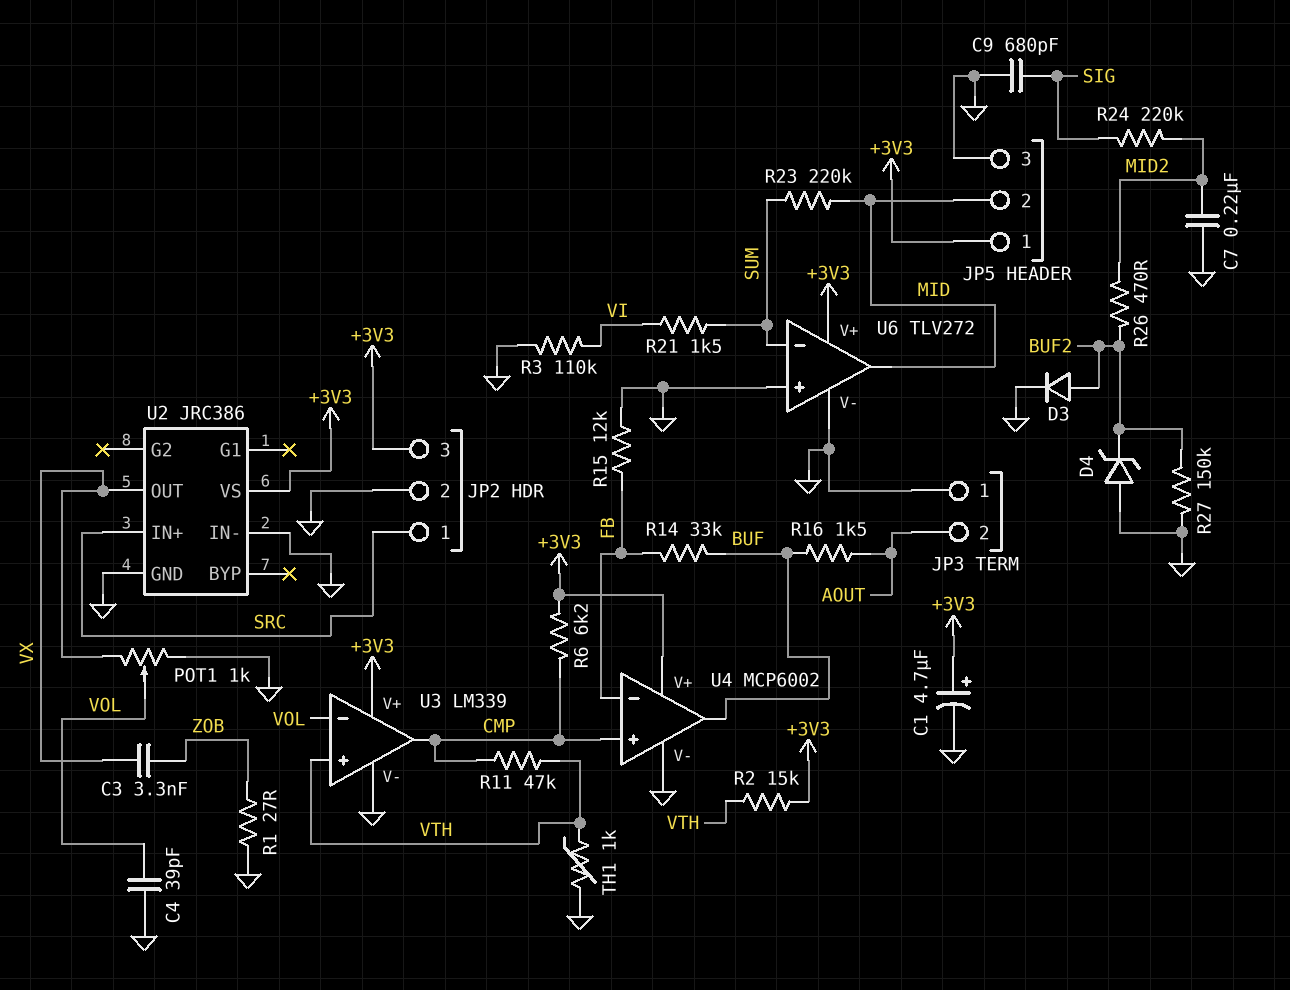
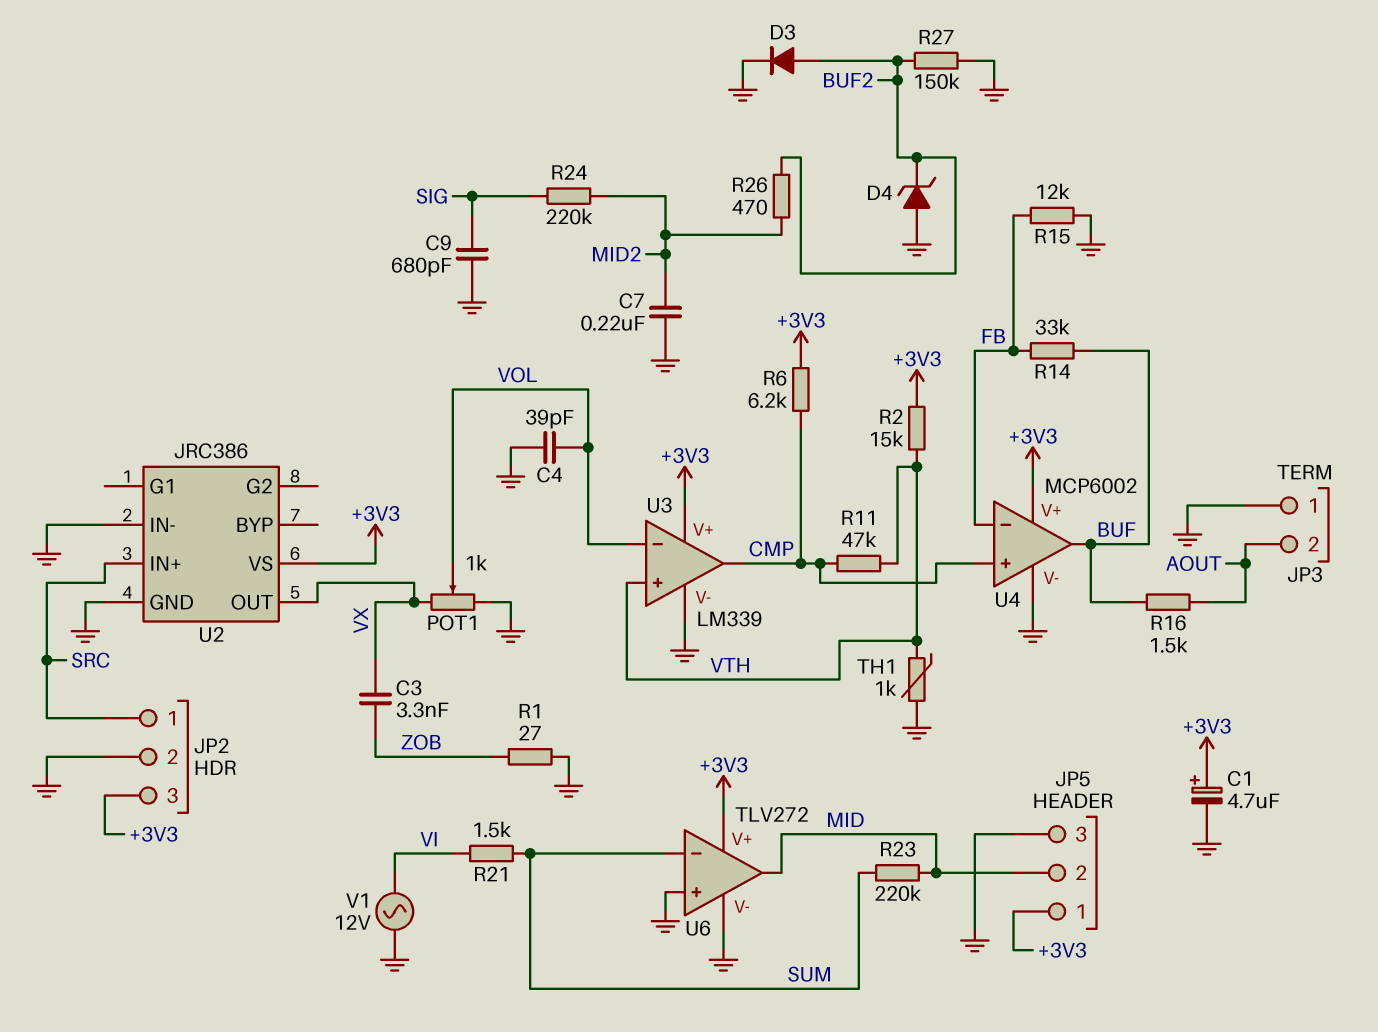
R3: 110k (GND, VI) -> none
V1: none -> AC 12V (GND, VI)

